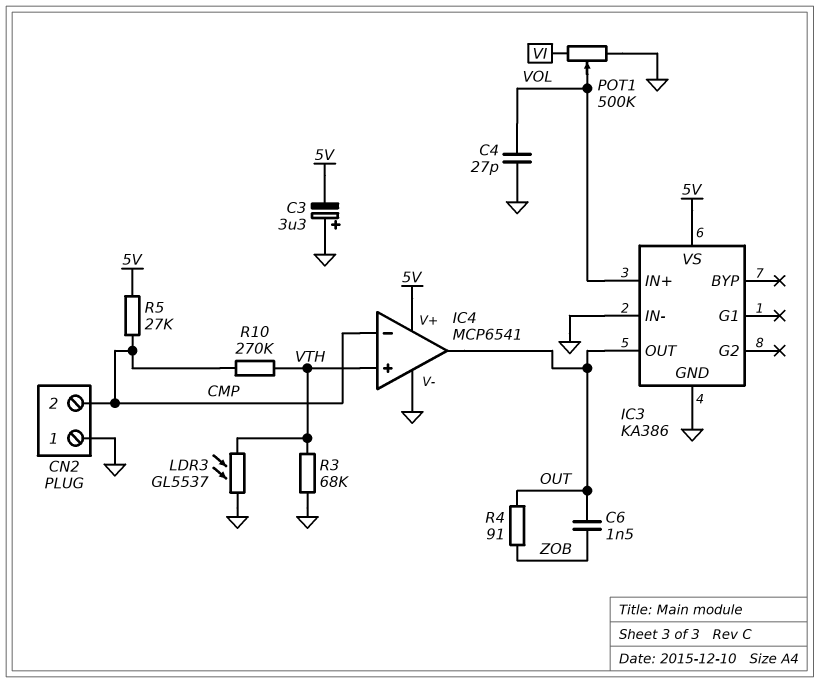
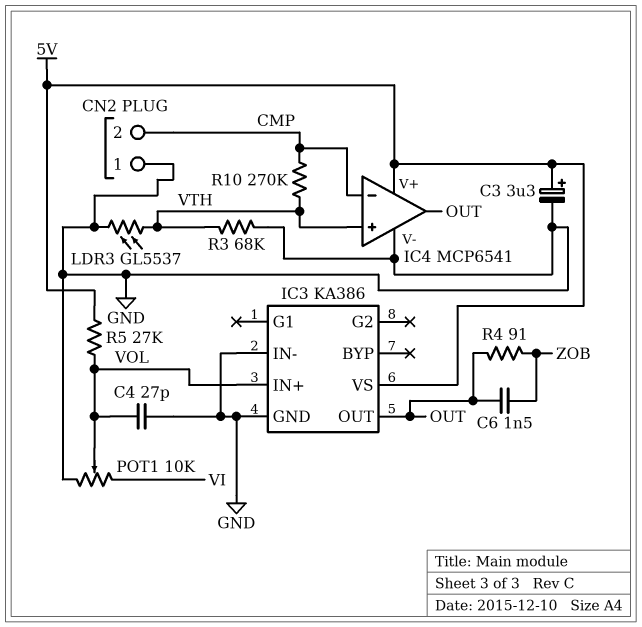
C3: 3.3uF (plus GND, minus 5V) -> 3.3uF (plus 5V, minus GND)
POT1: 500k (GND, VI, wiper VOL) -> 10k (GND, VI, wiper VOL)
R5: 27k (5V, CMP) -> 27k (5V, VOL)

